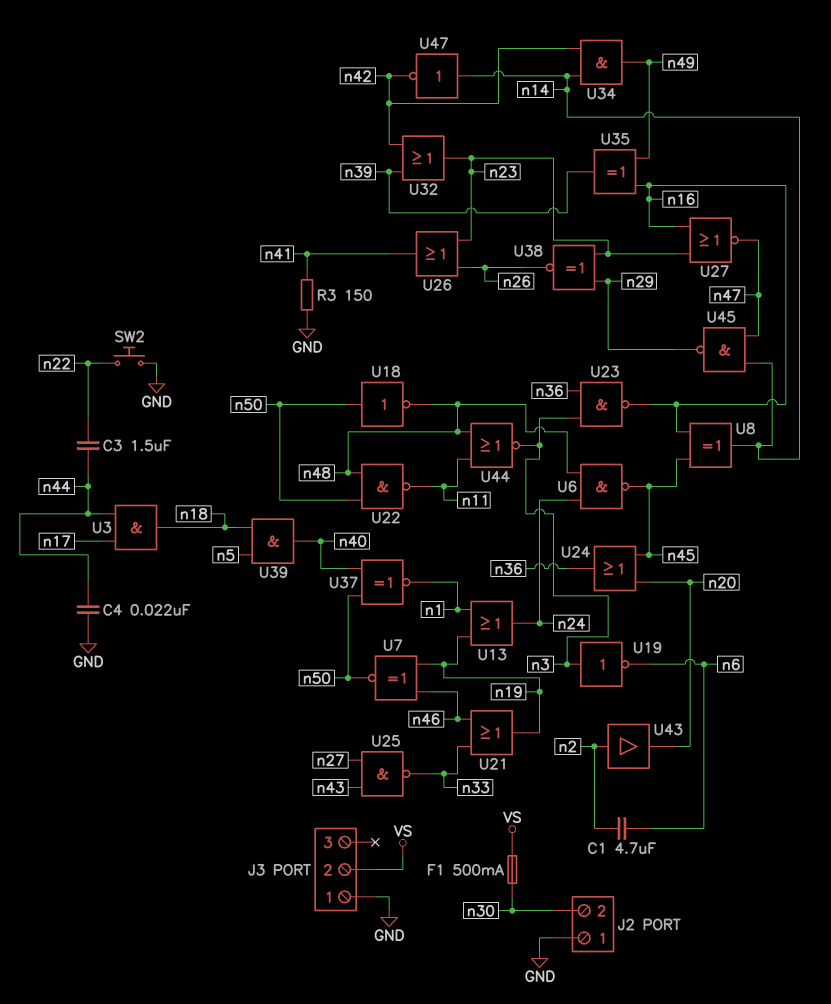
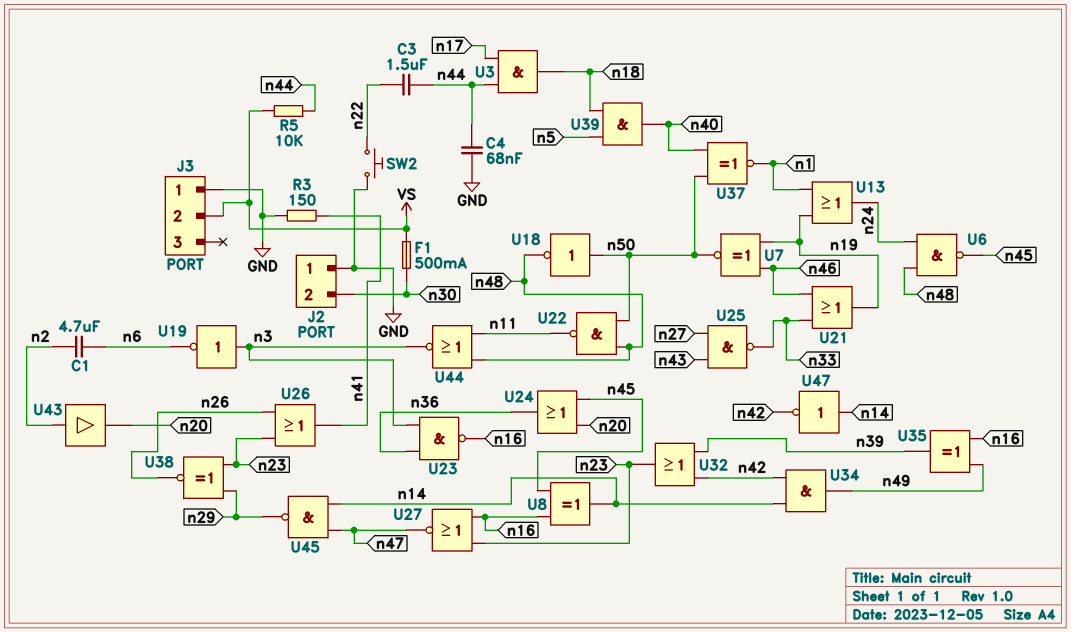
C4: 22nF (GND, n44) -> 68nF (GND, n44)
R5: none -> 10k (VS, n44)

